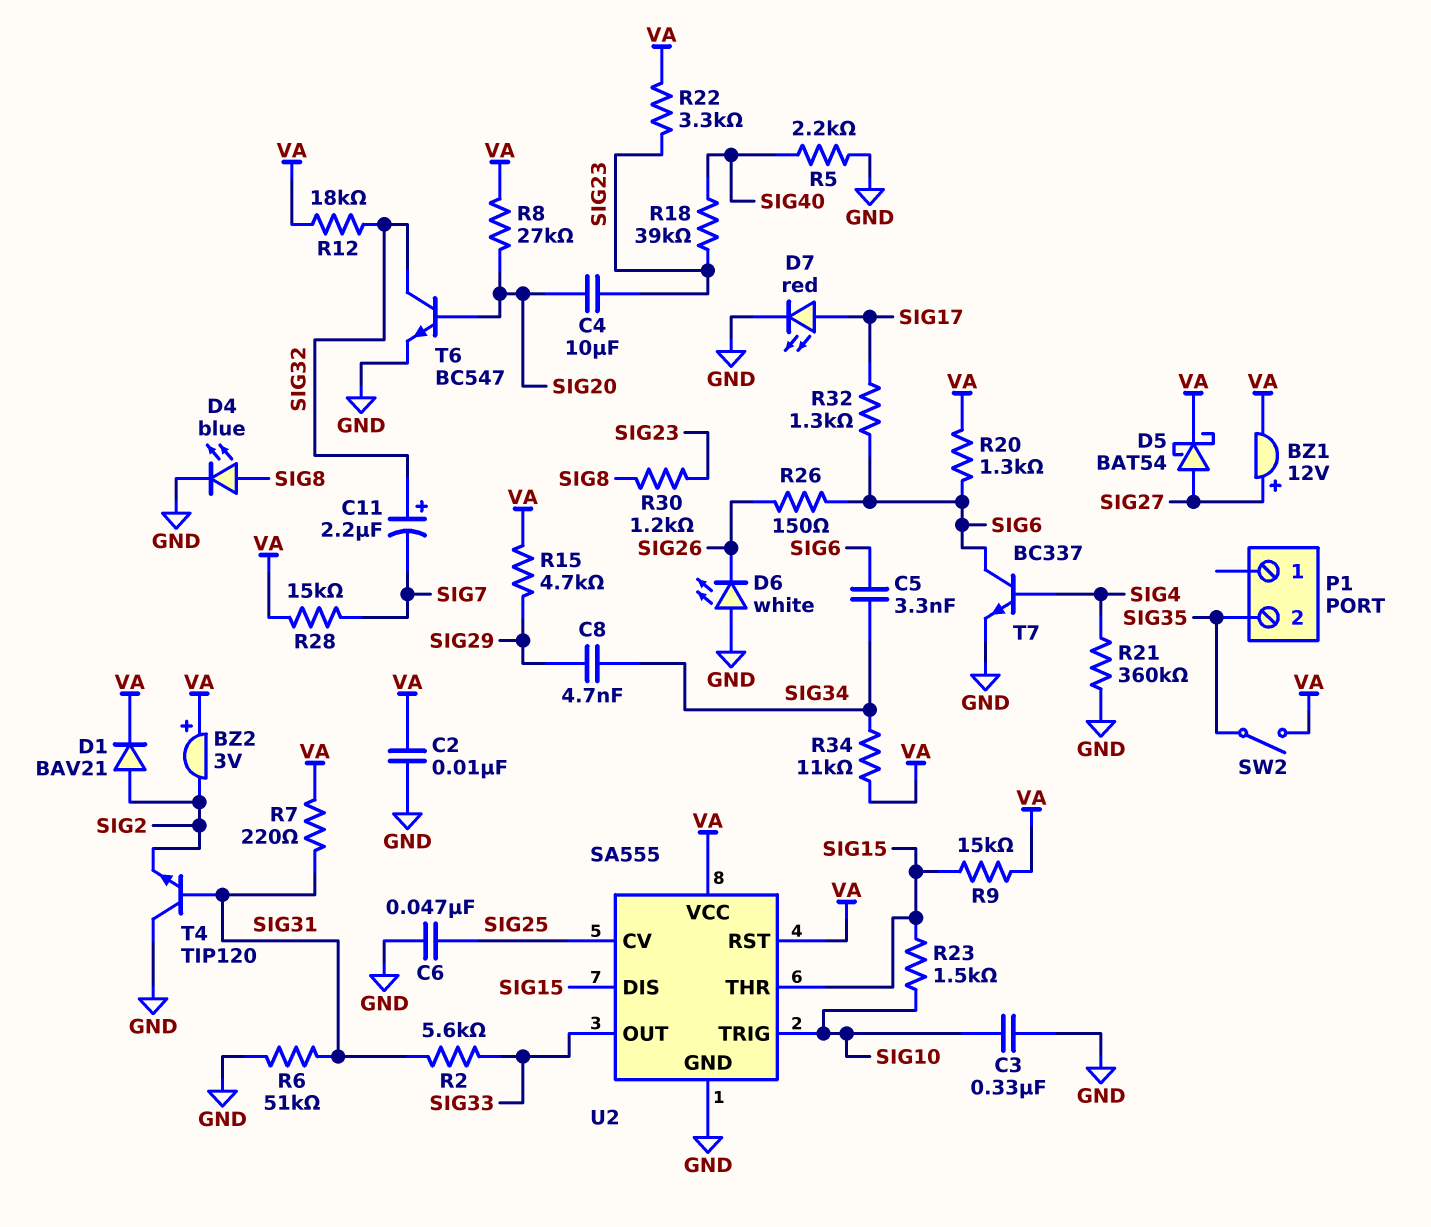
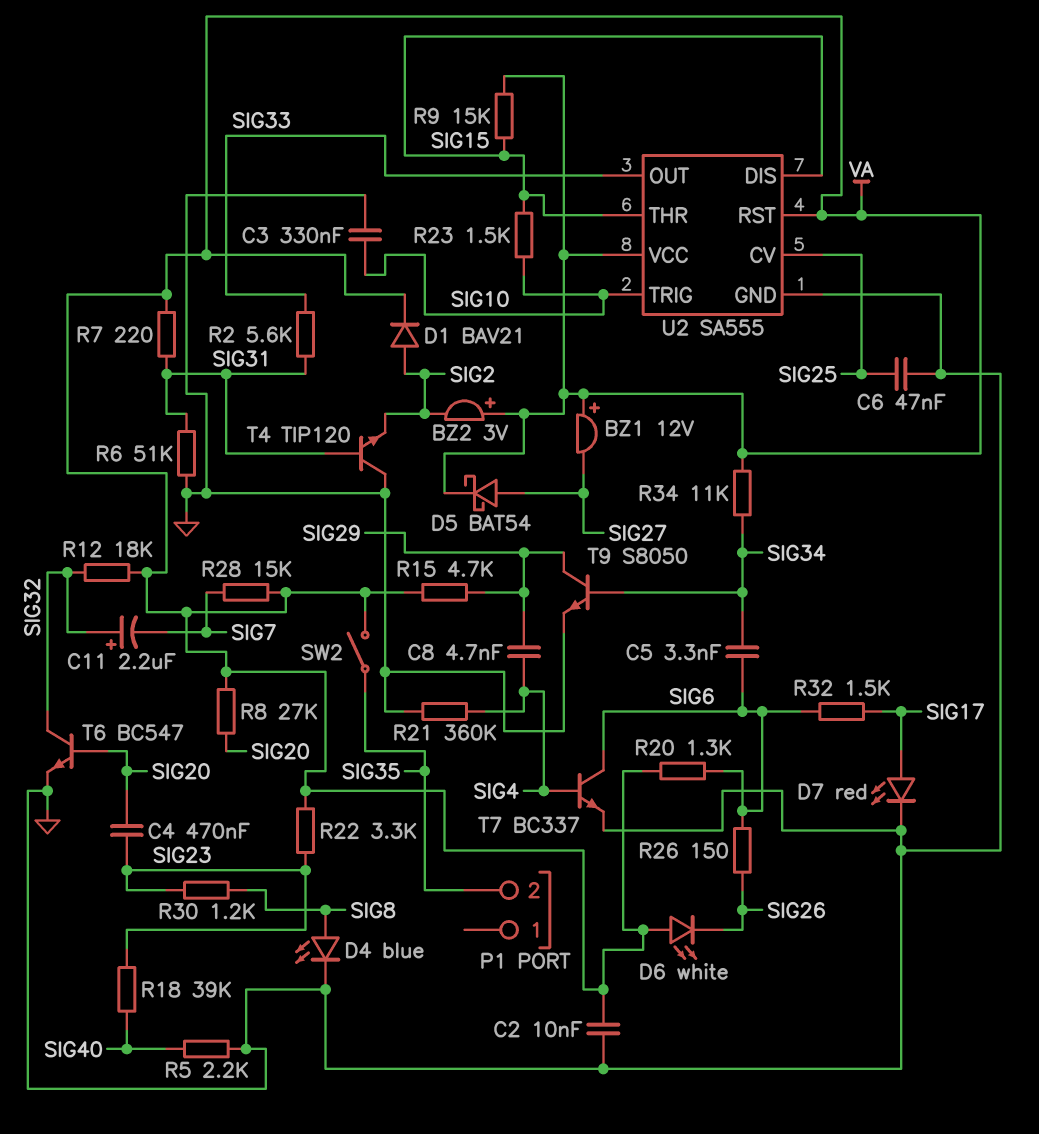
BZ1: buzzer 12V (plus SIG27, minus VA) -> buzzer 12V (plus VA, minus SIG27)
C4: 10uF (SIG20, SIG23) -> 470nF (SIG20, SIG23)
C8: 4.7nF (SIG29, SIG34) -> 4.7nF (SIG4, SIG29)
D6: LED white (A GND, K SIG26) -> LED white (A VA, K SIG26)
R32: 1.3k (SIG6, SIG17) -> 1.5k (SIG6, SIG17)
T9: none -> NPN S8050 (B SIG34, C SIG29, E GND)

